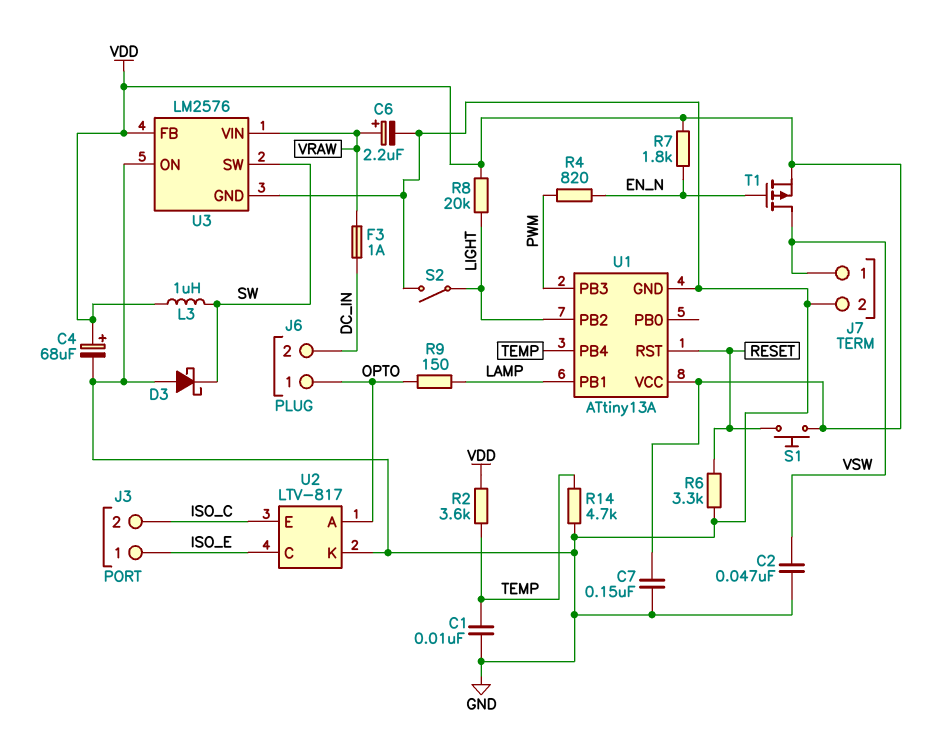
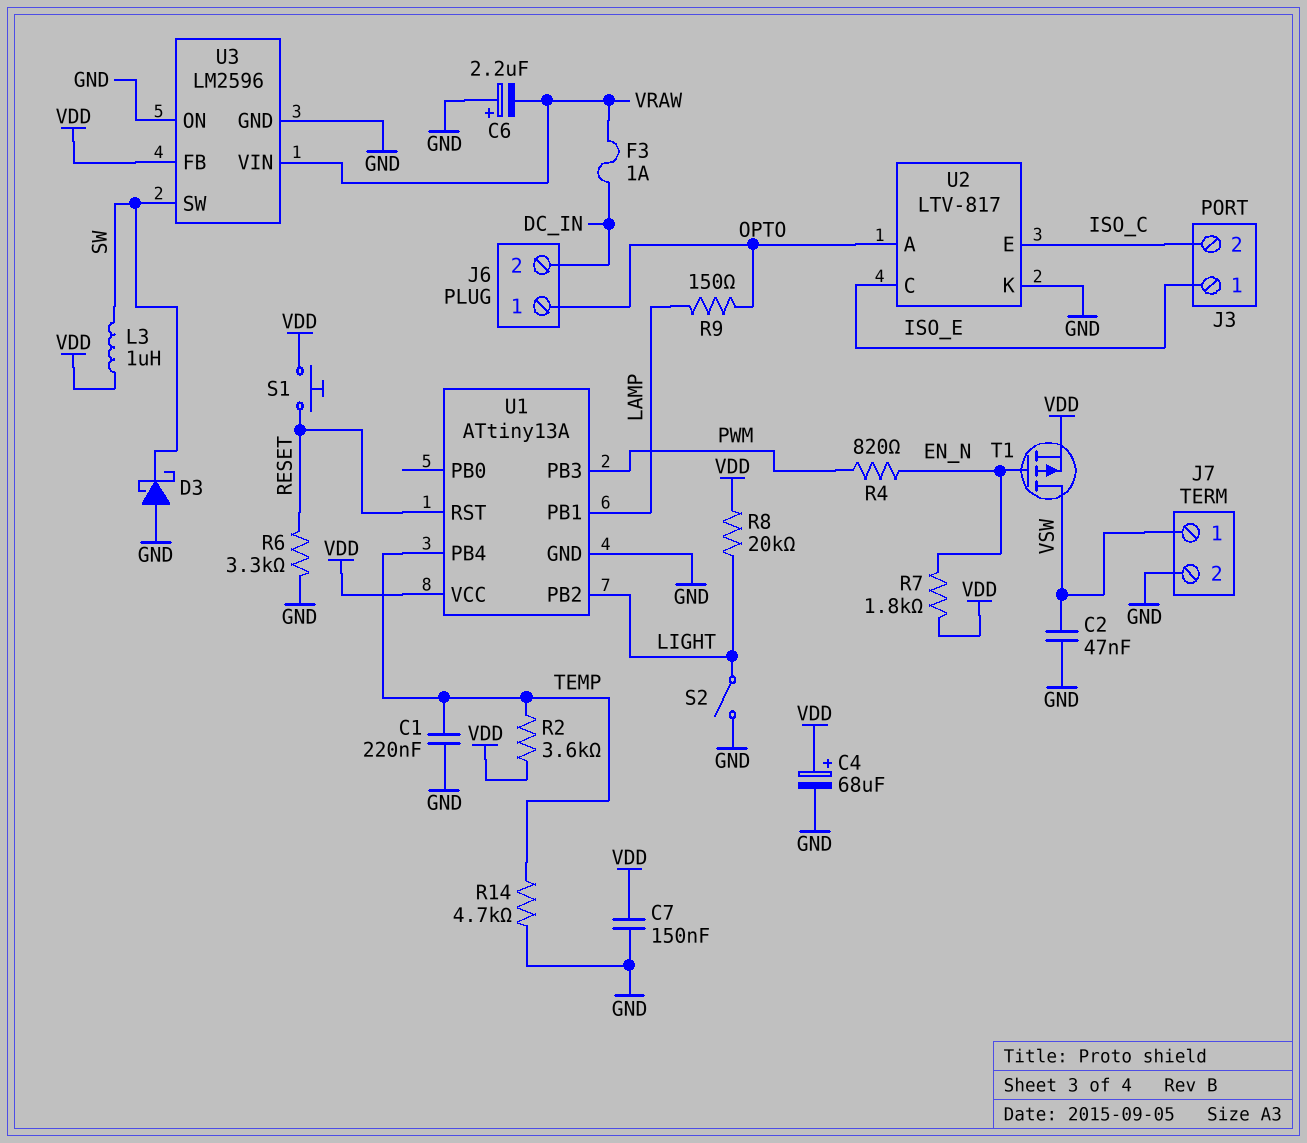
C1: 10nF (GND, TEMP) -> 220nF (GND, TEMP)
C6: 2.2uF (plus VRAW, minus GND) -> 2.2uF (plus GND, minus VRAW)
U3: LM2576 -> LM2596

